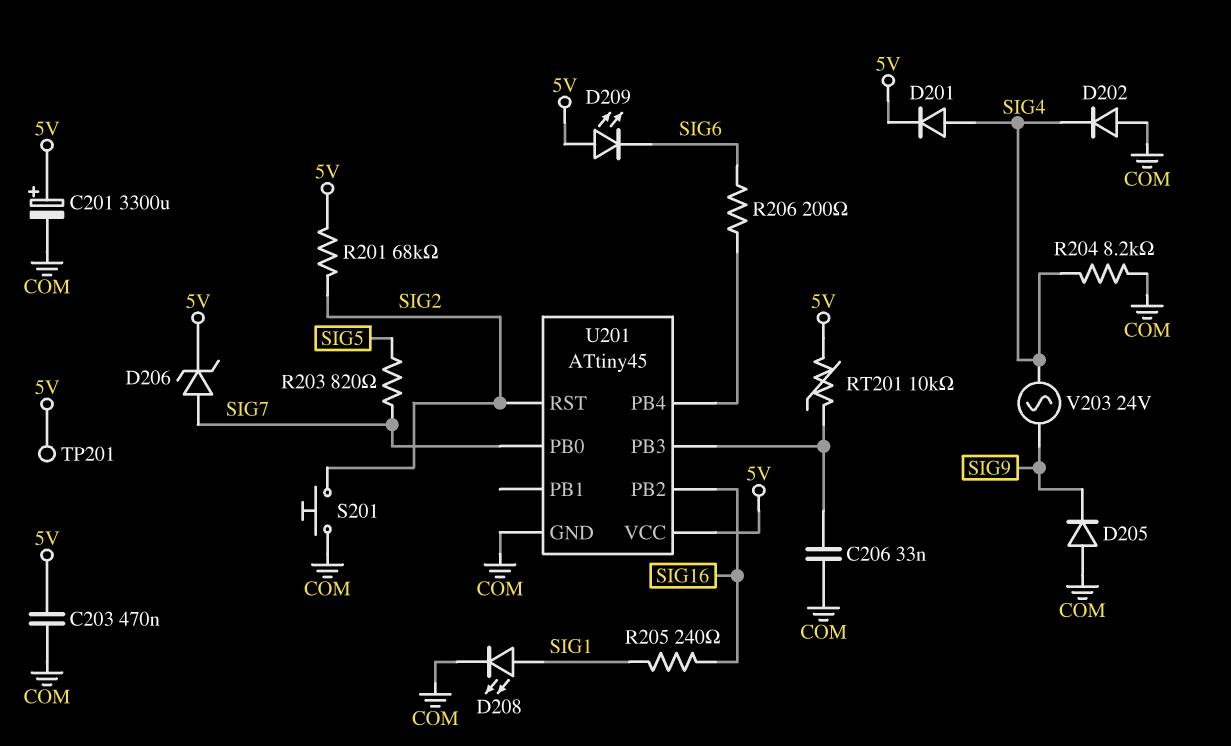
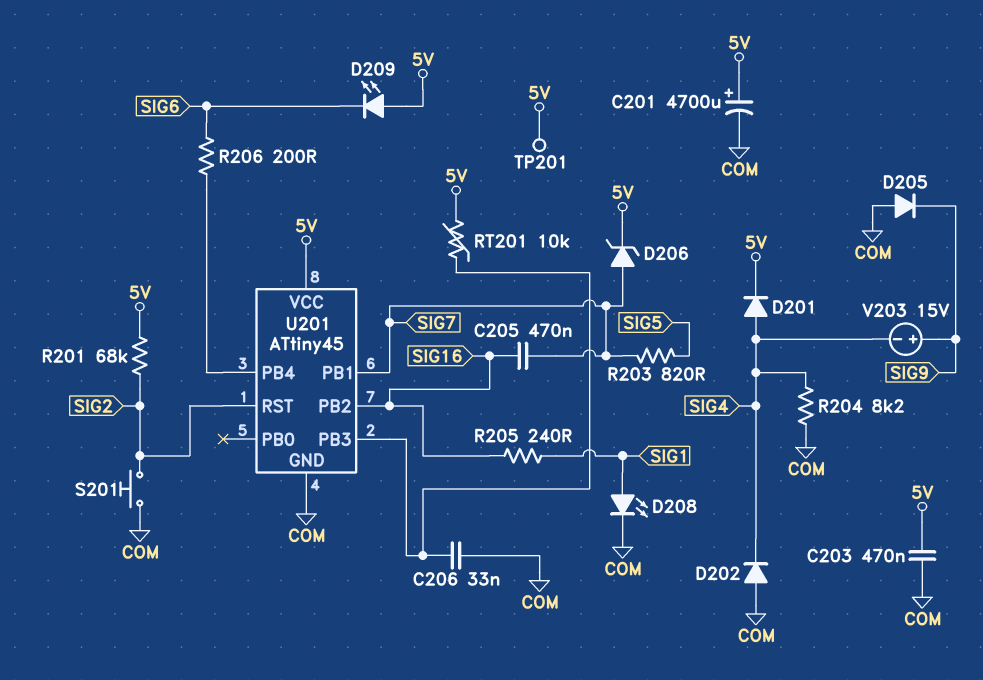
C201: 3300uF (plus 5V, minus COM) -> 4700uF (plus 5V, minus COM)
C205: none -> 470nF (SIG7, SIG16)
U201 pin PB0: SIG7 -> none
U201 pin PB1: none -> SIG7
V203: AC 24V (SIG4, SIG9) -> 15V (plus SIG9, minus SIG4)

